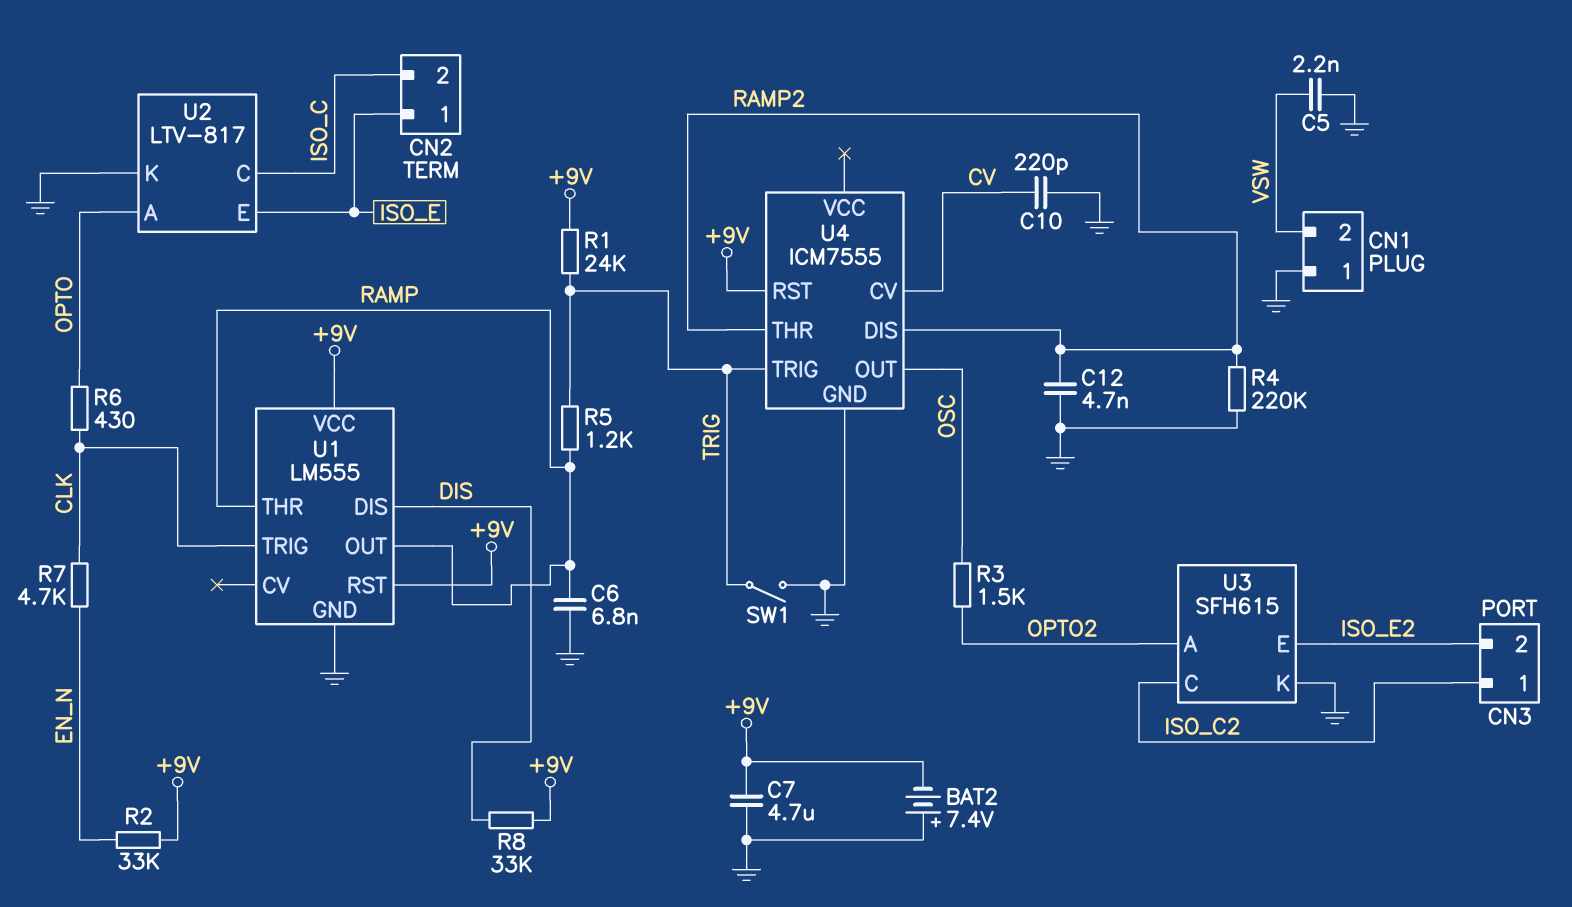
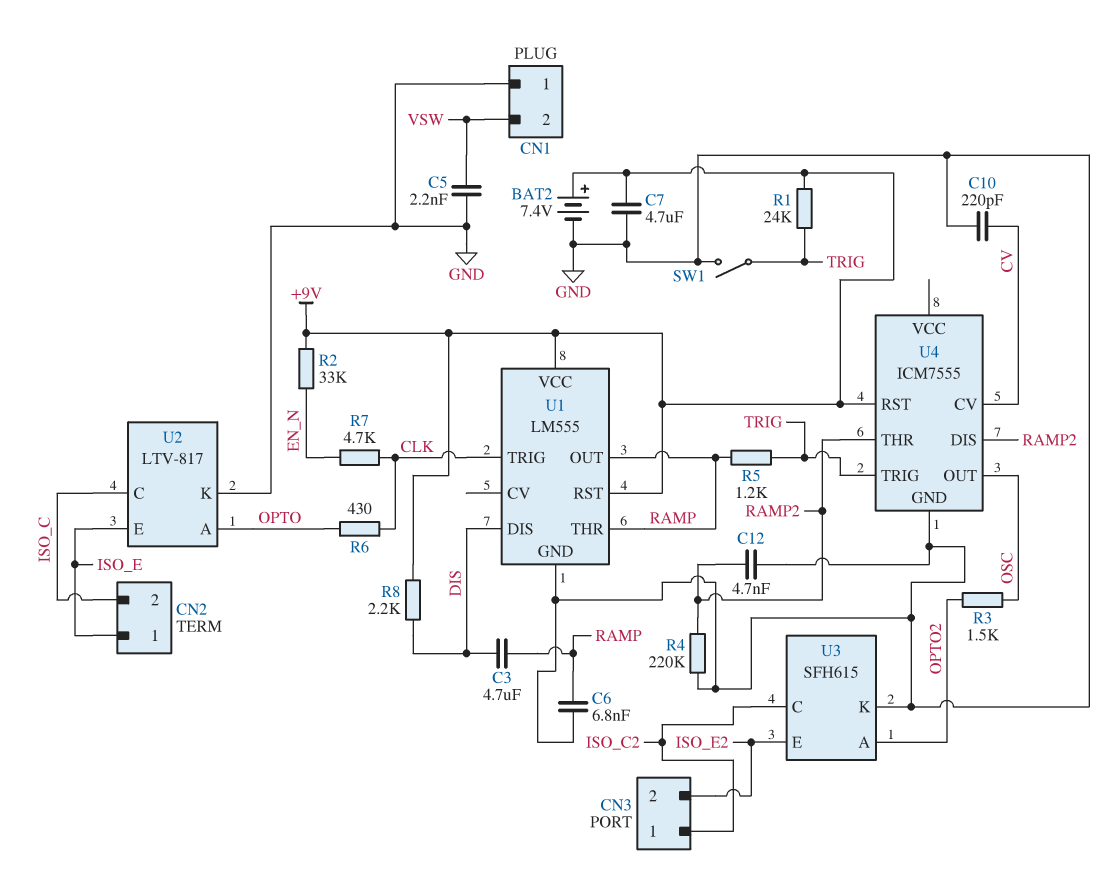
BAT2: 7.4V (plus GND, minus +9V) -> 7.4V (plus +9V, minus GND)
C3: none -> 4.7uF (DIS, RAMP)
R8: 33k (+9V, DIS) -> 2.2k (+9V, DIS)

